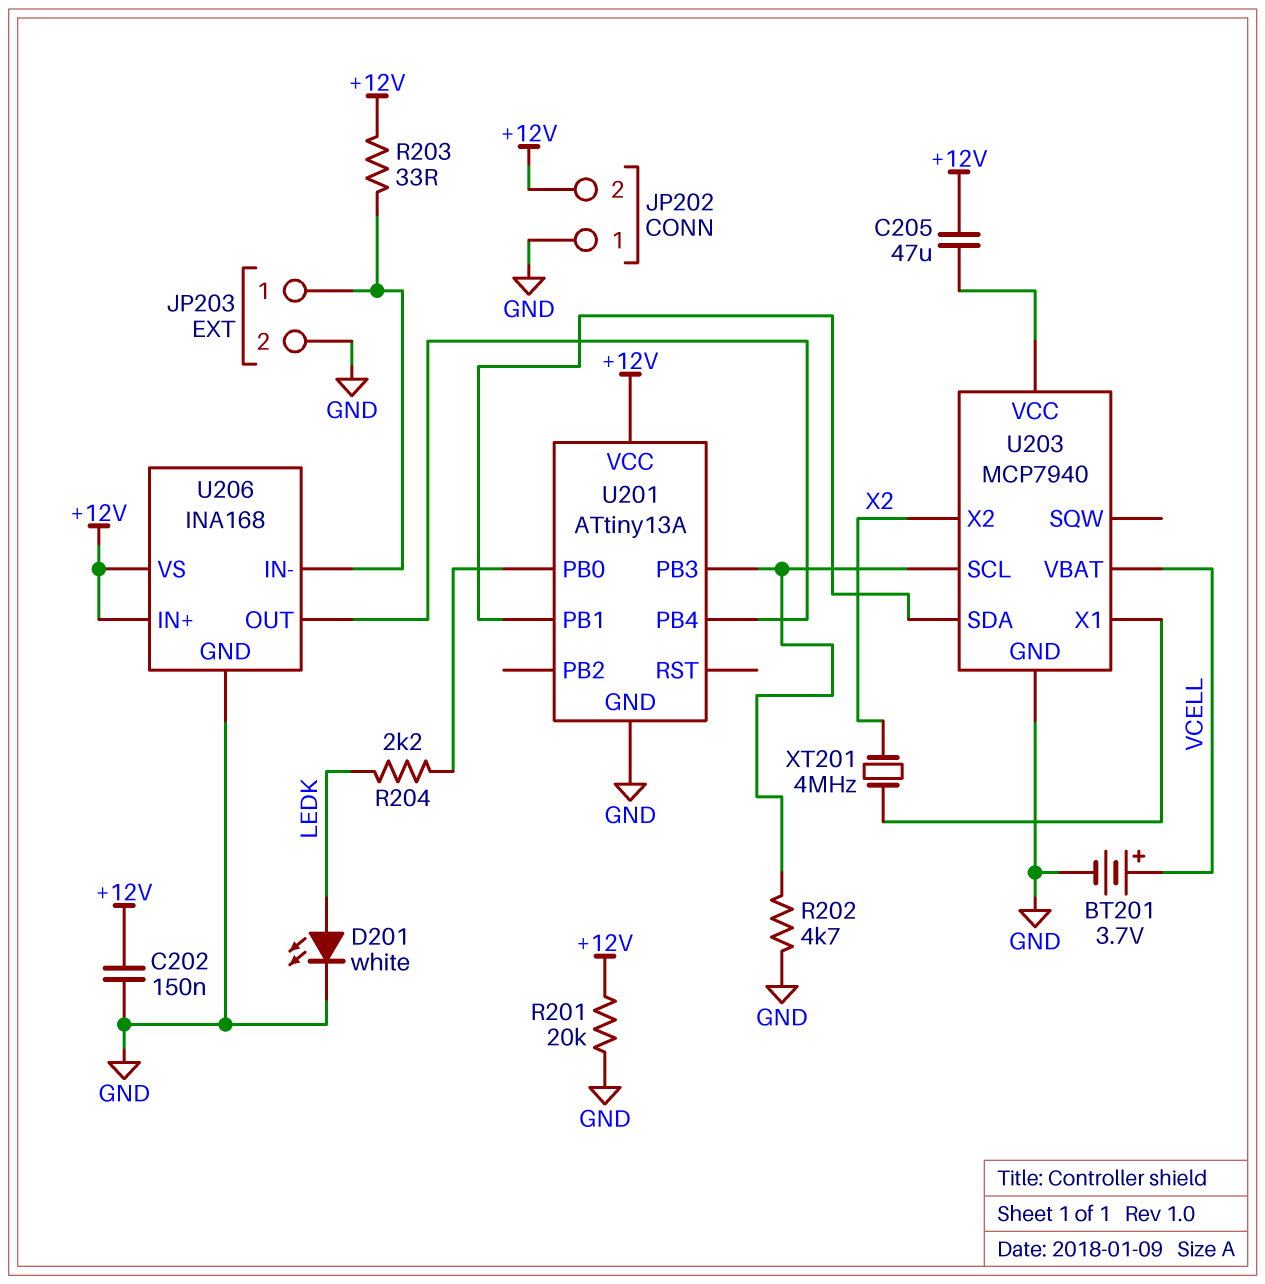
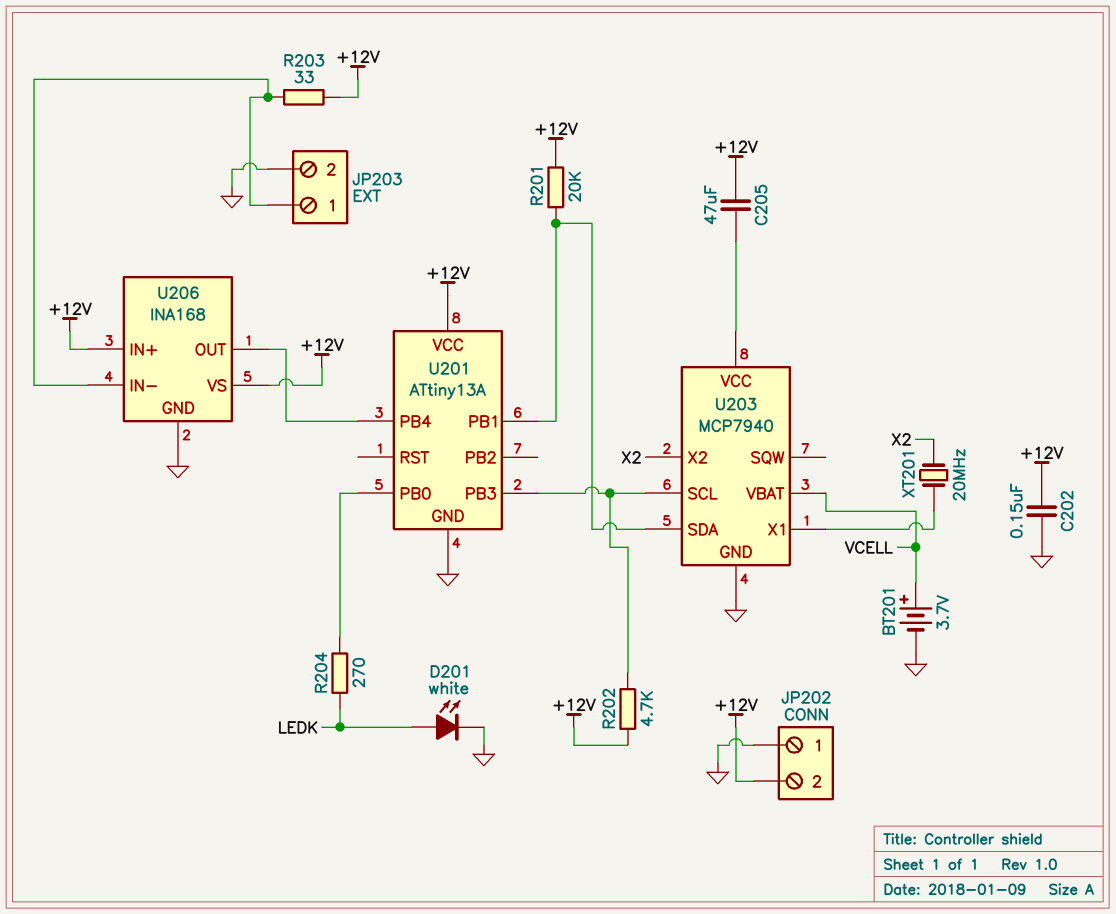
R201: 20k (+12V, GND) -> 20k (+12V, U201/PB1)
R202: 4.7k (GND, U201/PB3) -> 4.7k (+12V, U201/PB3)
R204: 2.2k (LEDK, U201/PB0) -> 270 (LEDK, U201/PB0)
XT201: 4MHz (U203/X1, X2) -> 20MHz (U203/X1, X2)

